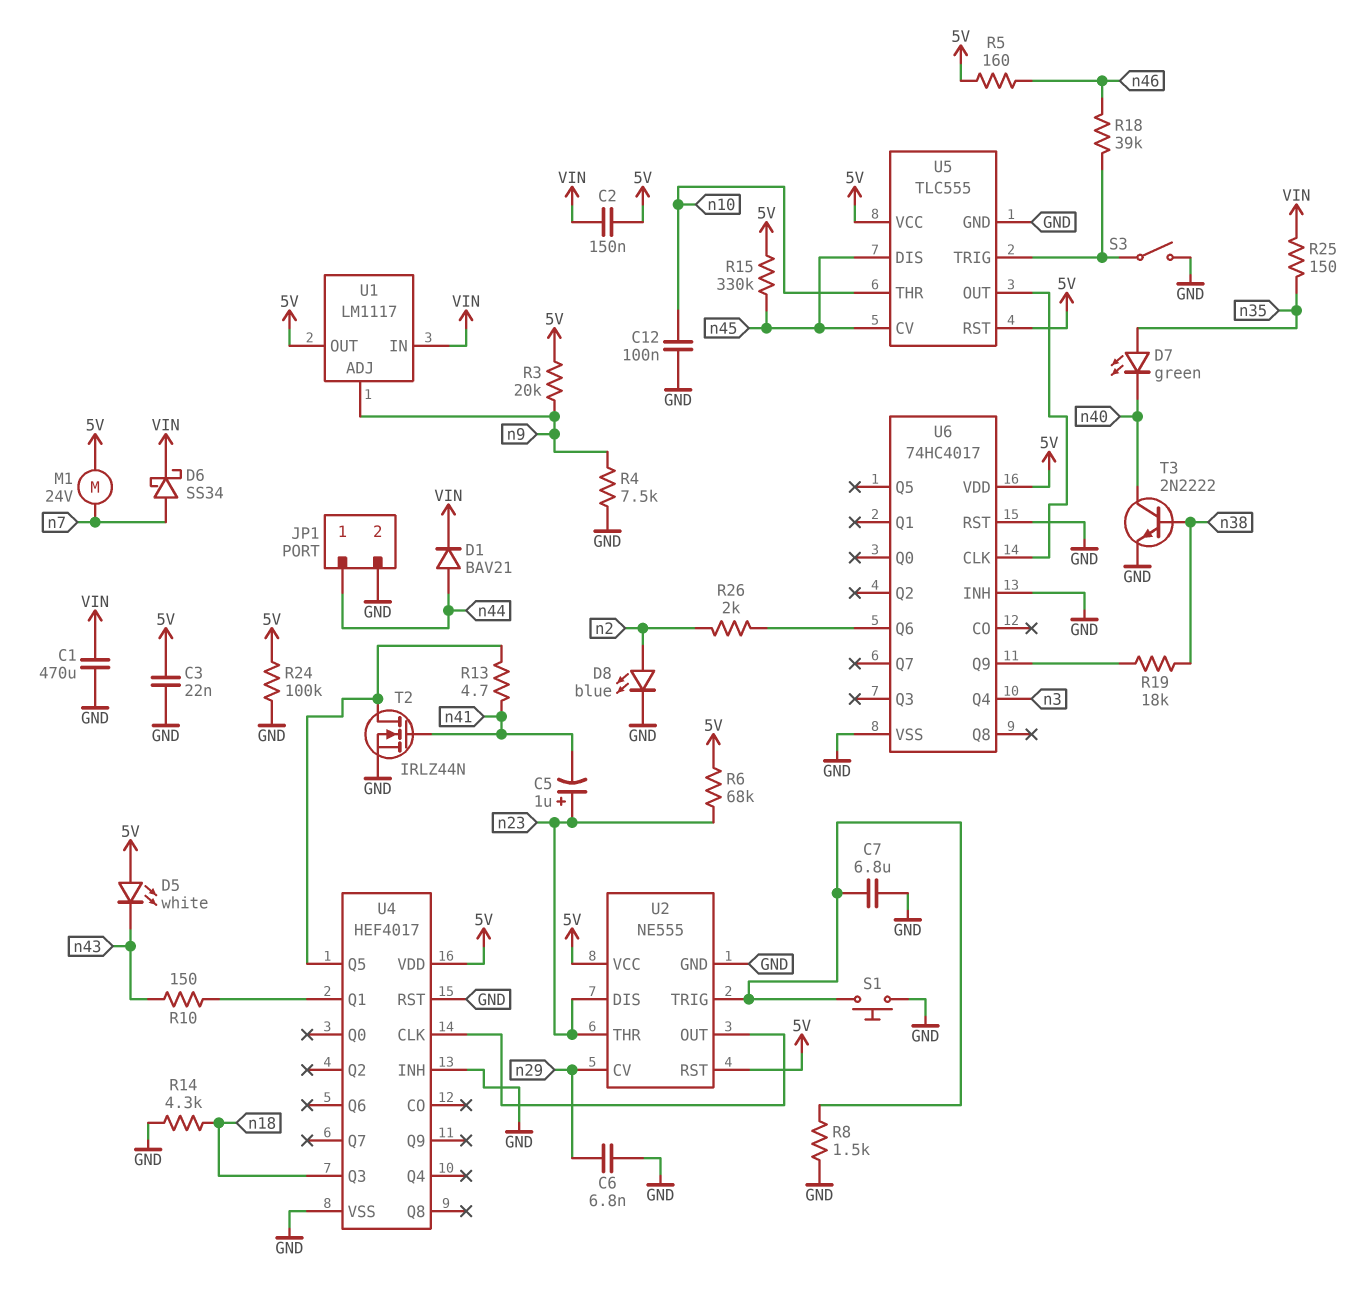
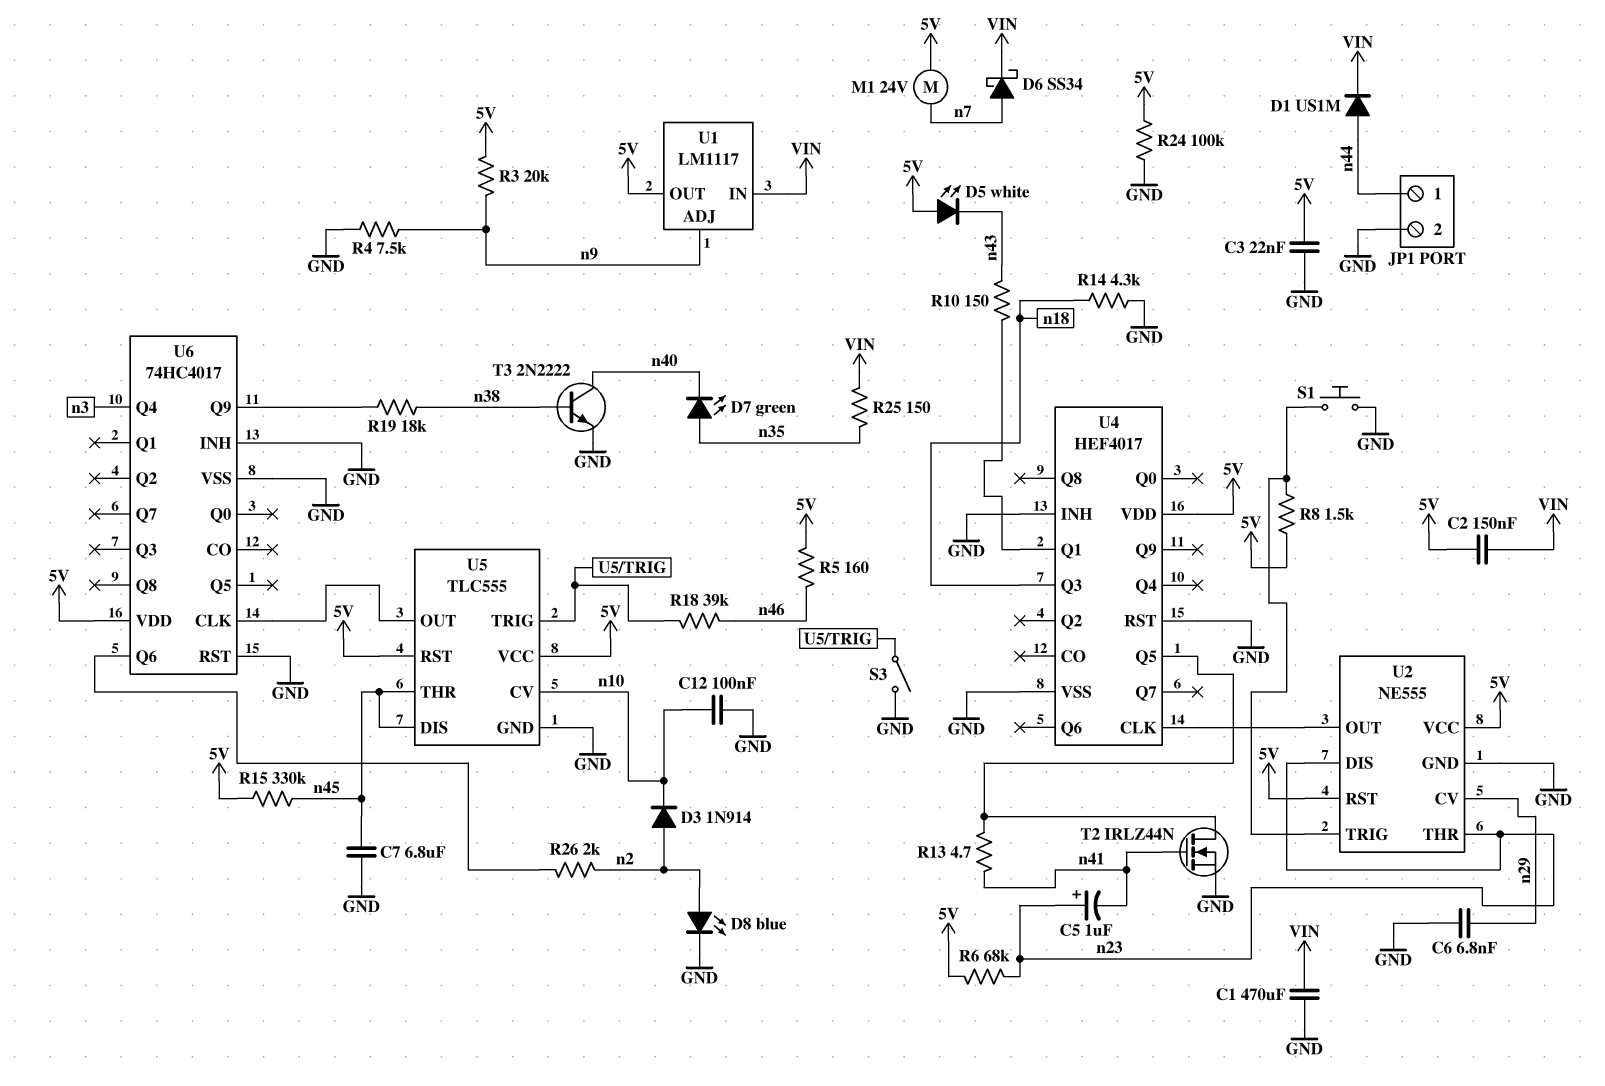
C7: 6.8uF (GND, U2/TRIG) -> 6.8uF (GND, n45)
D1: diode BAV21 (A n44, K VIN) -> diode US1M (A n44, K VIN)
D3: none -> diode 1N914 (A n2, K n10)
R8: 1.5k (GND, U2/TRIG) -> 1.5k (5V, U2/TRIG)
U5 pin CV: n45 -> n10
U5 pin THR: n10 -> n45

